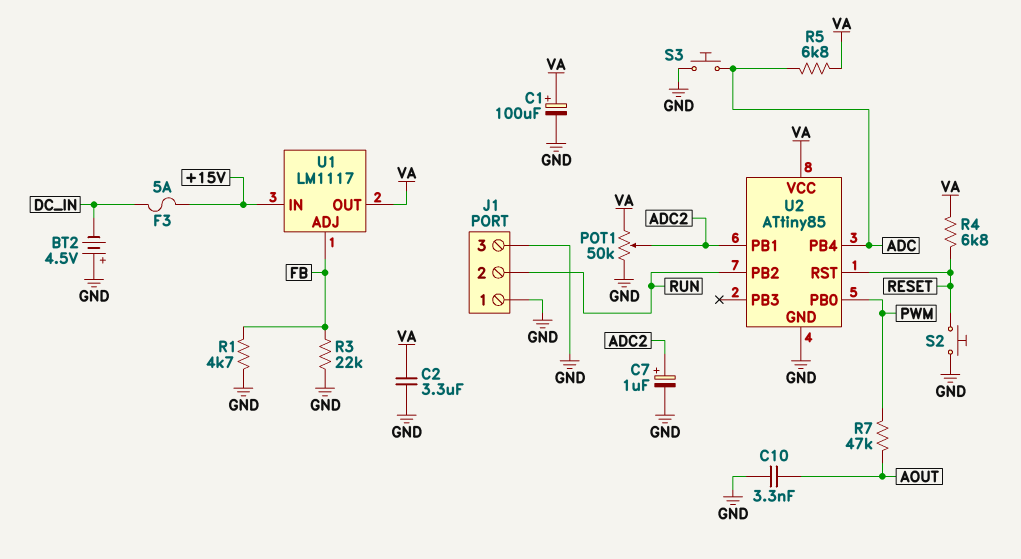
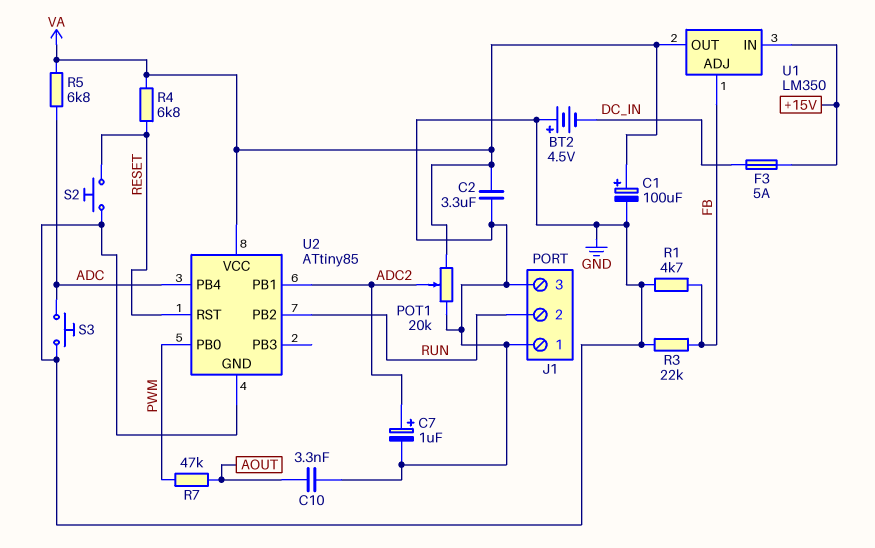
POT1: 50k (GND, VA, wiper ADC2) -> 20k (GND, VA, wiper ADC2)
U1: LM1117 -> LM350

